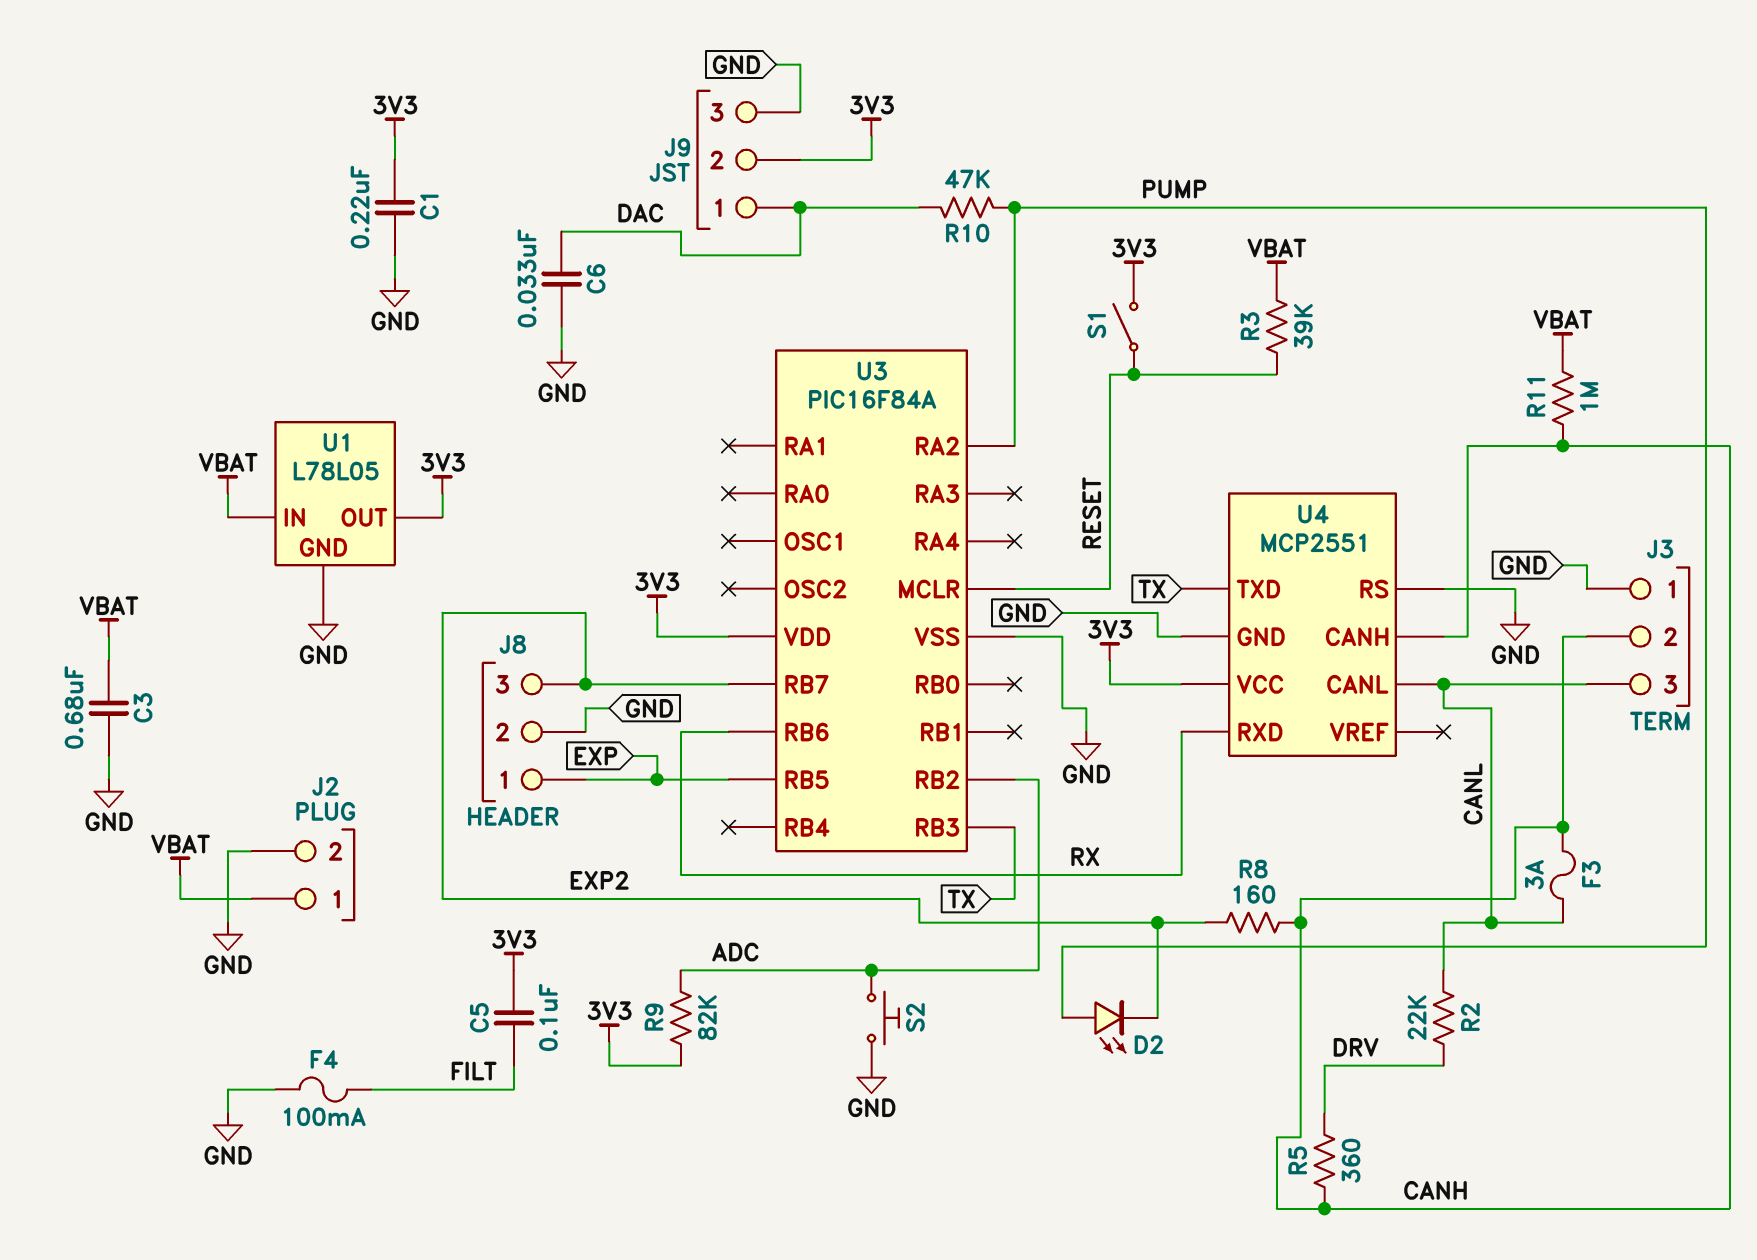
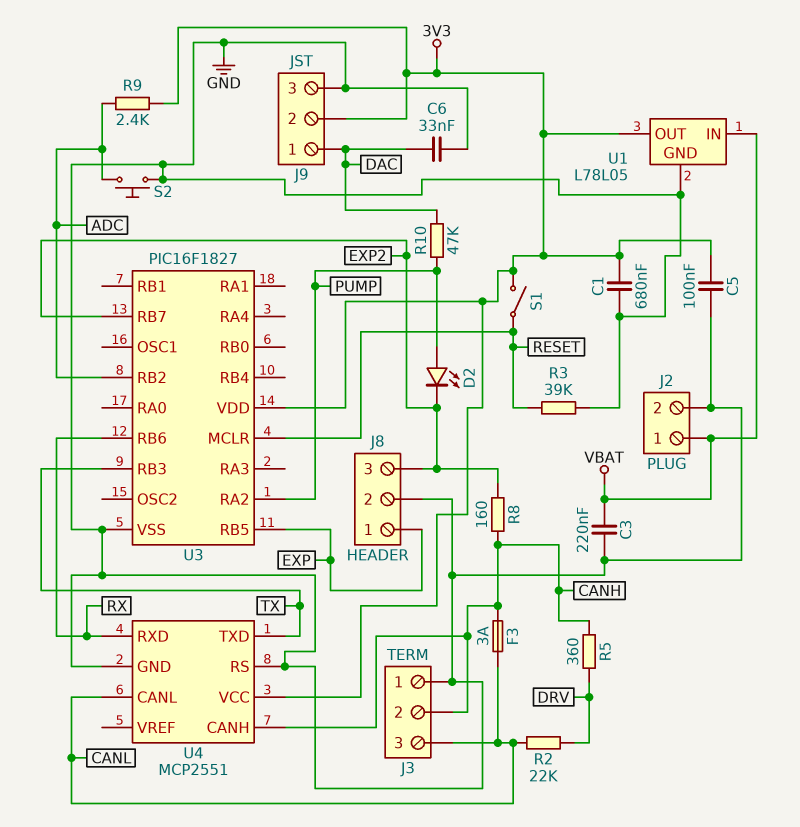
C1: 220nF (3V3, GND) -> 680nF (3V3, GND)
C3: 680nF (GND, VBAT) -> 220nF (GND, VBAT)
C5: 100nF (3V3, FILT) -> 100nF (3V3, GND)
F4: 100mA (FILT, GND) -> none
R3: 39k (RESET, VBAT) -> 39k (GND, RESET)
R9: 82k (3V3, ADC) -> 2.4k (3V3, ADC)
R11: 1M (CANH, VBAT) -> none
U3: PIC16F84A -> PIC16F1827

